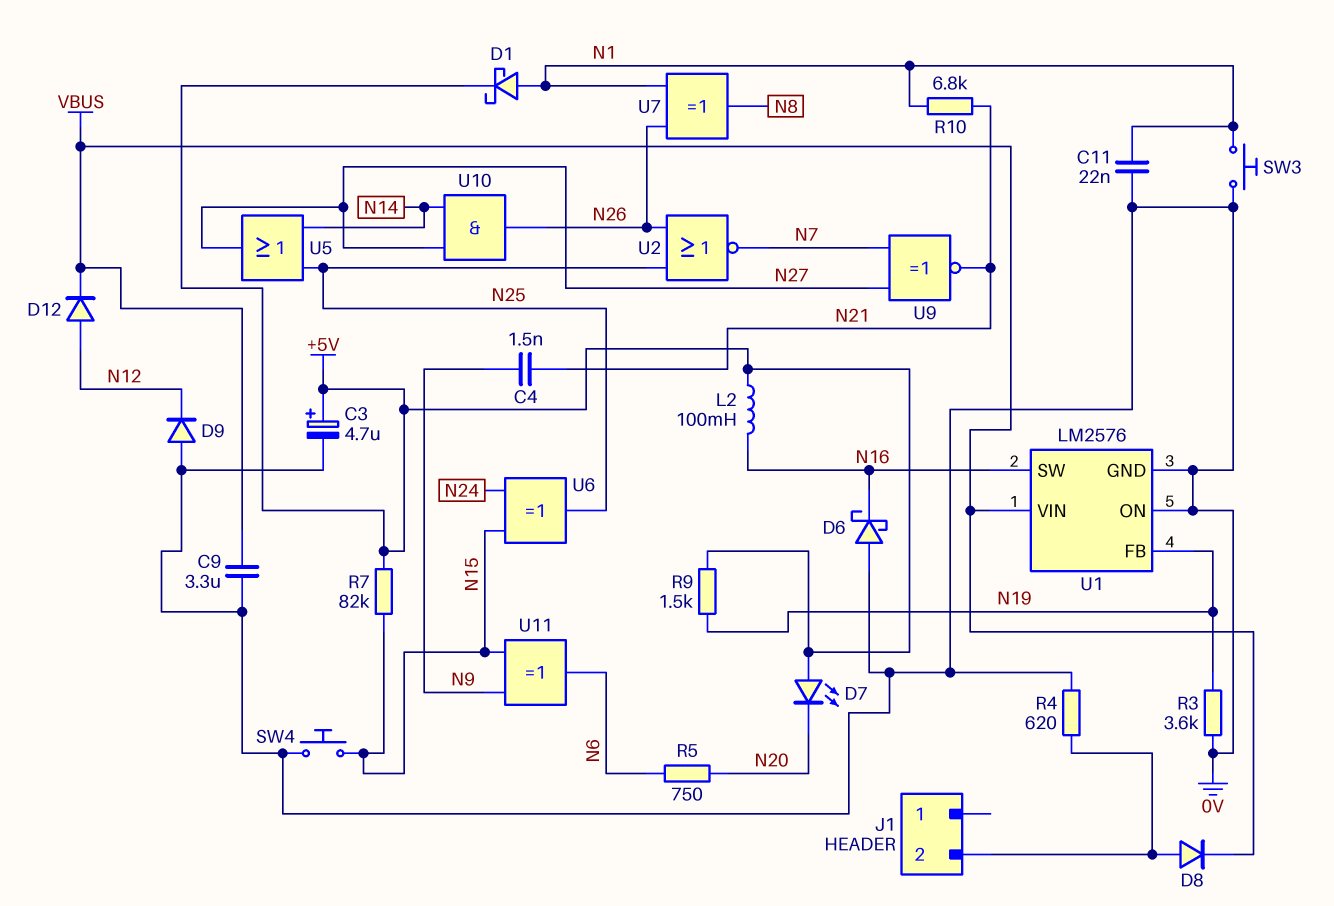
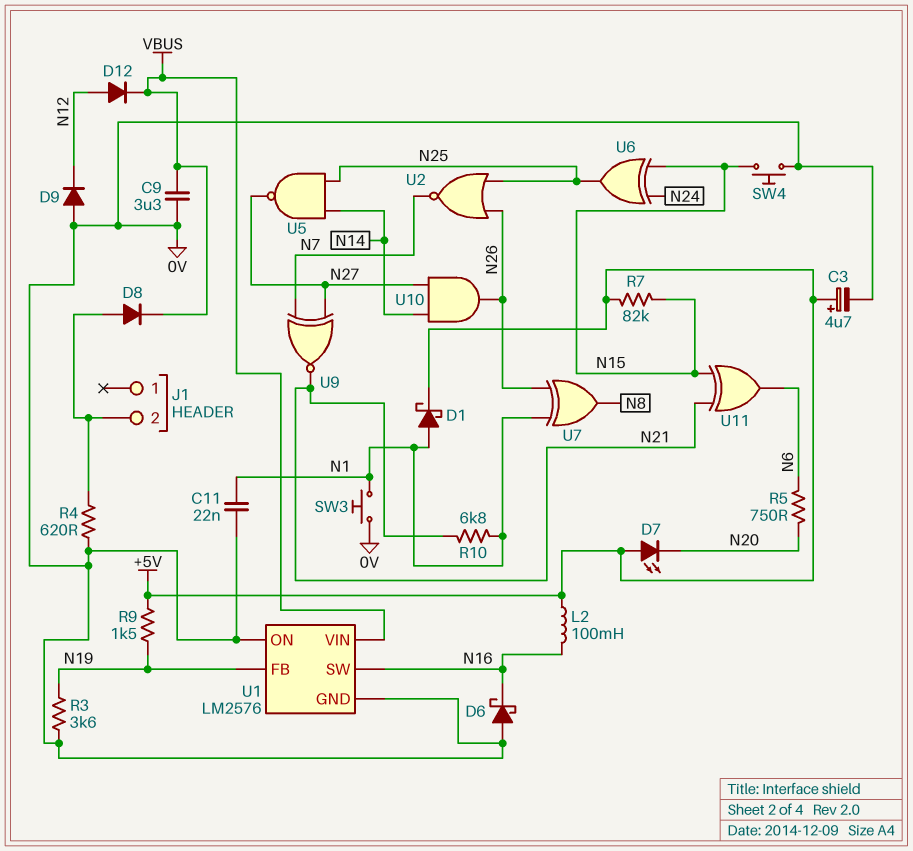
C4: 1.5nF (N9, N21) -> none
U5: OR (in N14, in N25, out N27) -> NAND (in N14, in N25, out N27)
U11: XOR (in N9, in N15, out N6) -> XOR (in N15, in N21, out N6)

